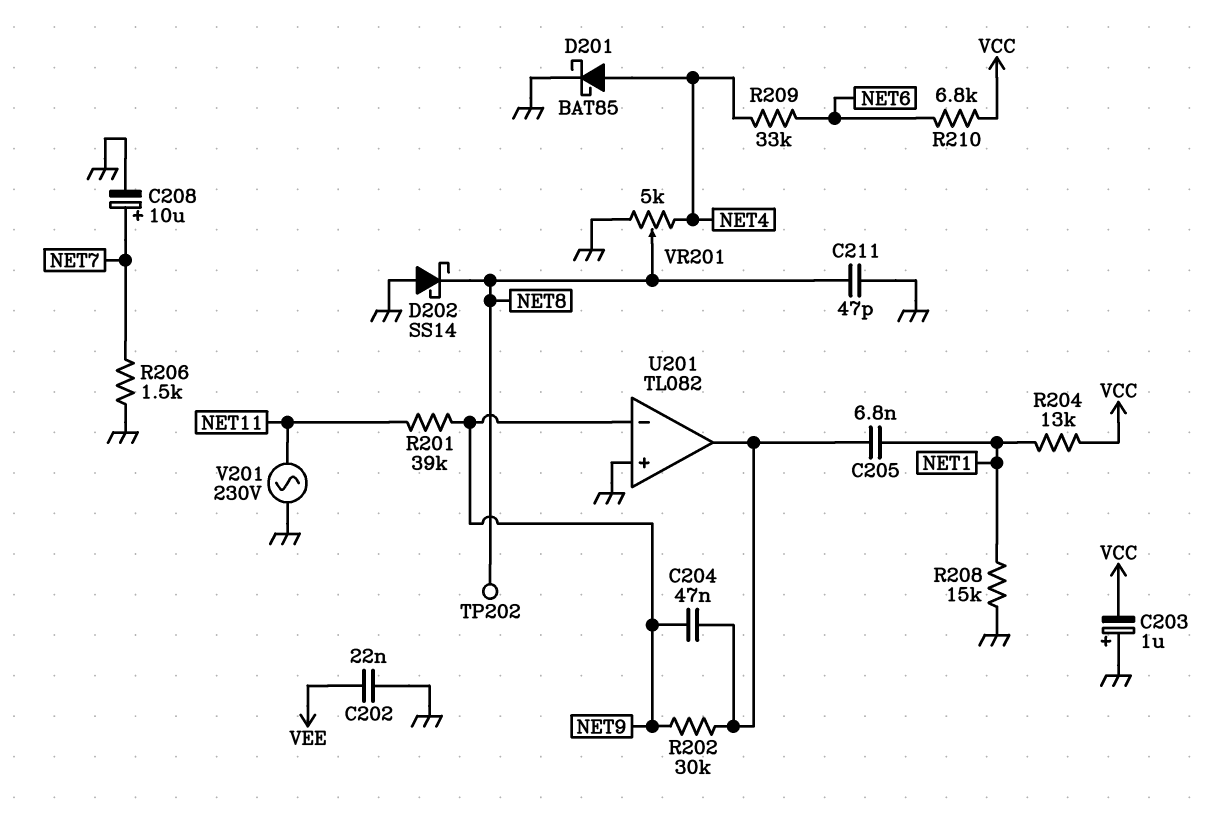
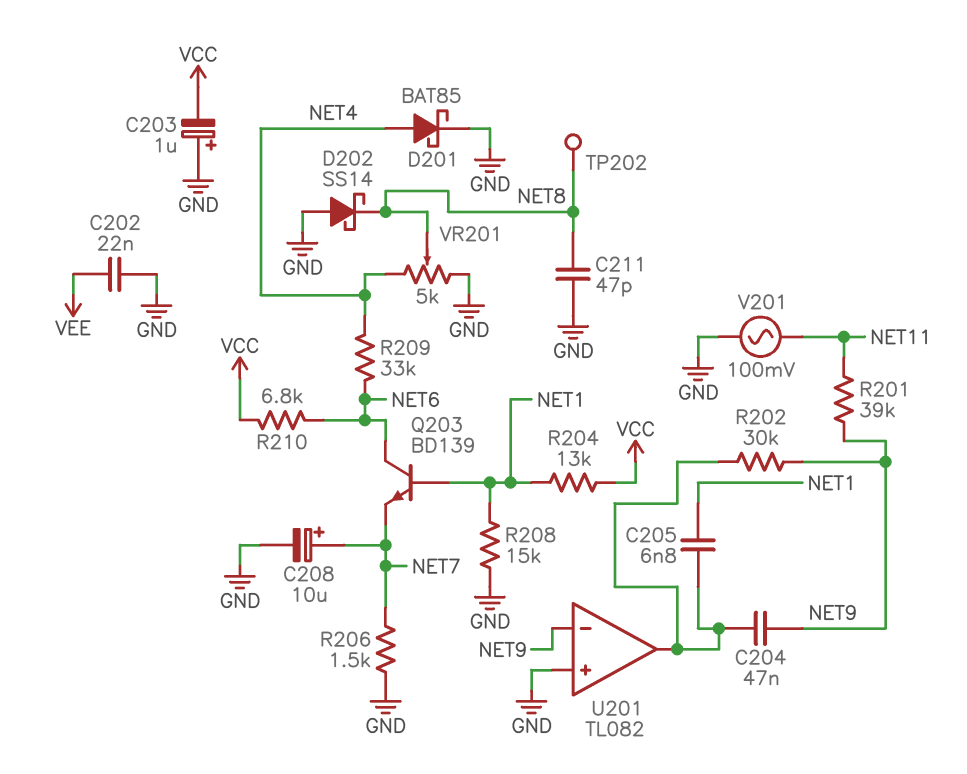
Q203: none -> NPN BD139 (B NET1, C NET6, E NET7)
V201: AC 230V (GND, NET11) -> AC 100mV (GND, NET11)

